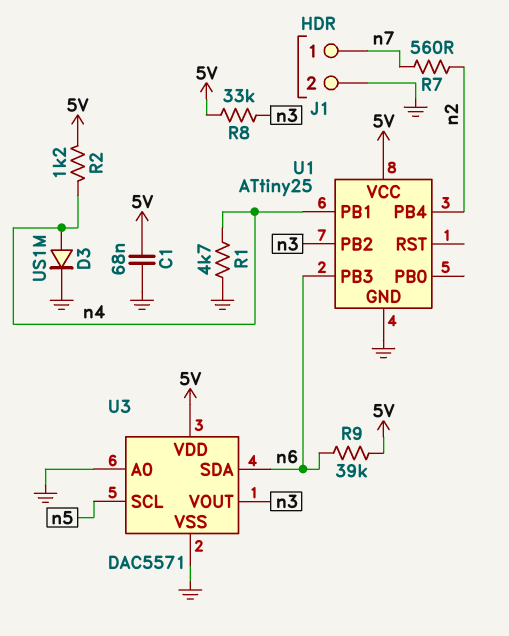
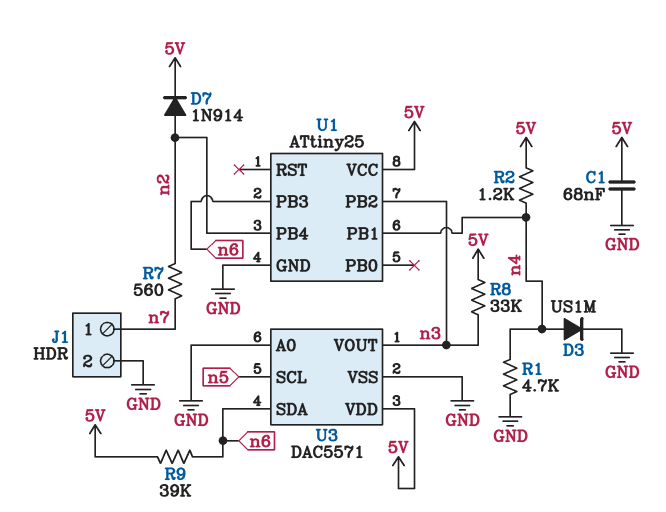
D7: none -> diode 1N914 (A n2, K 5V)

